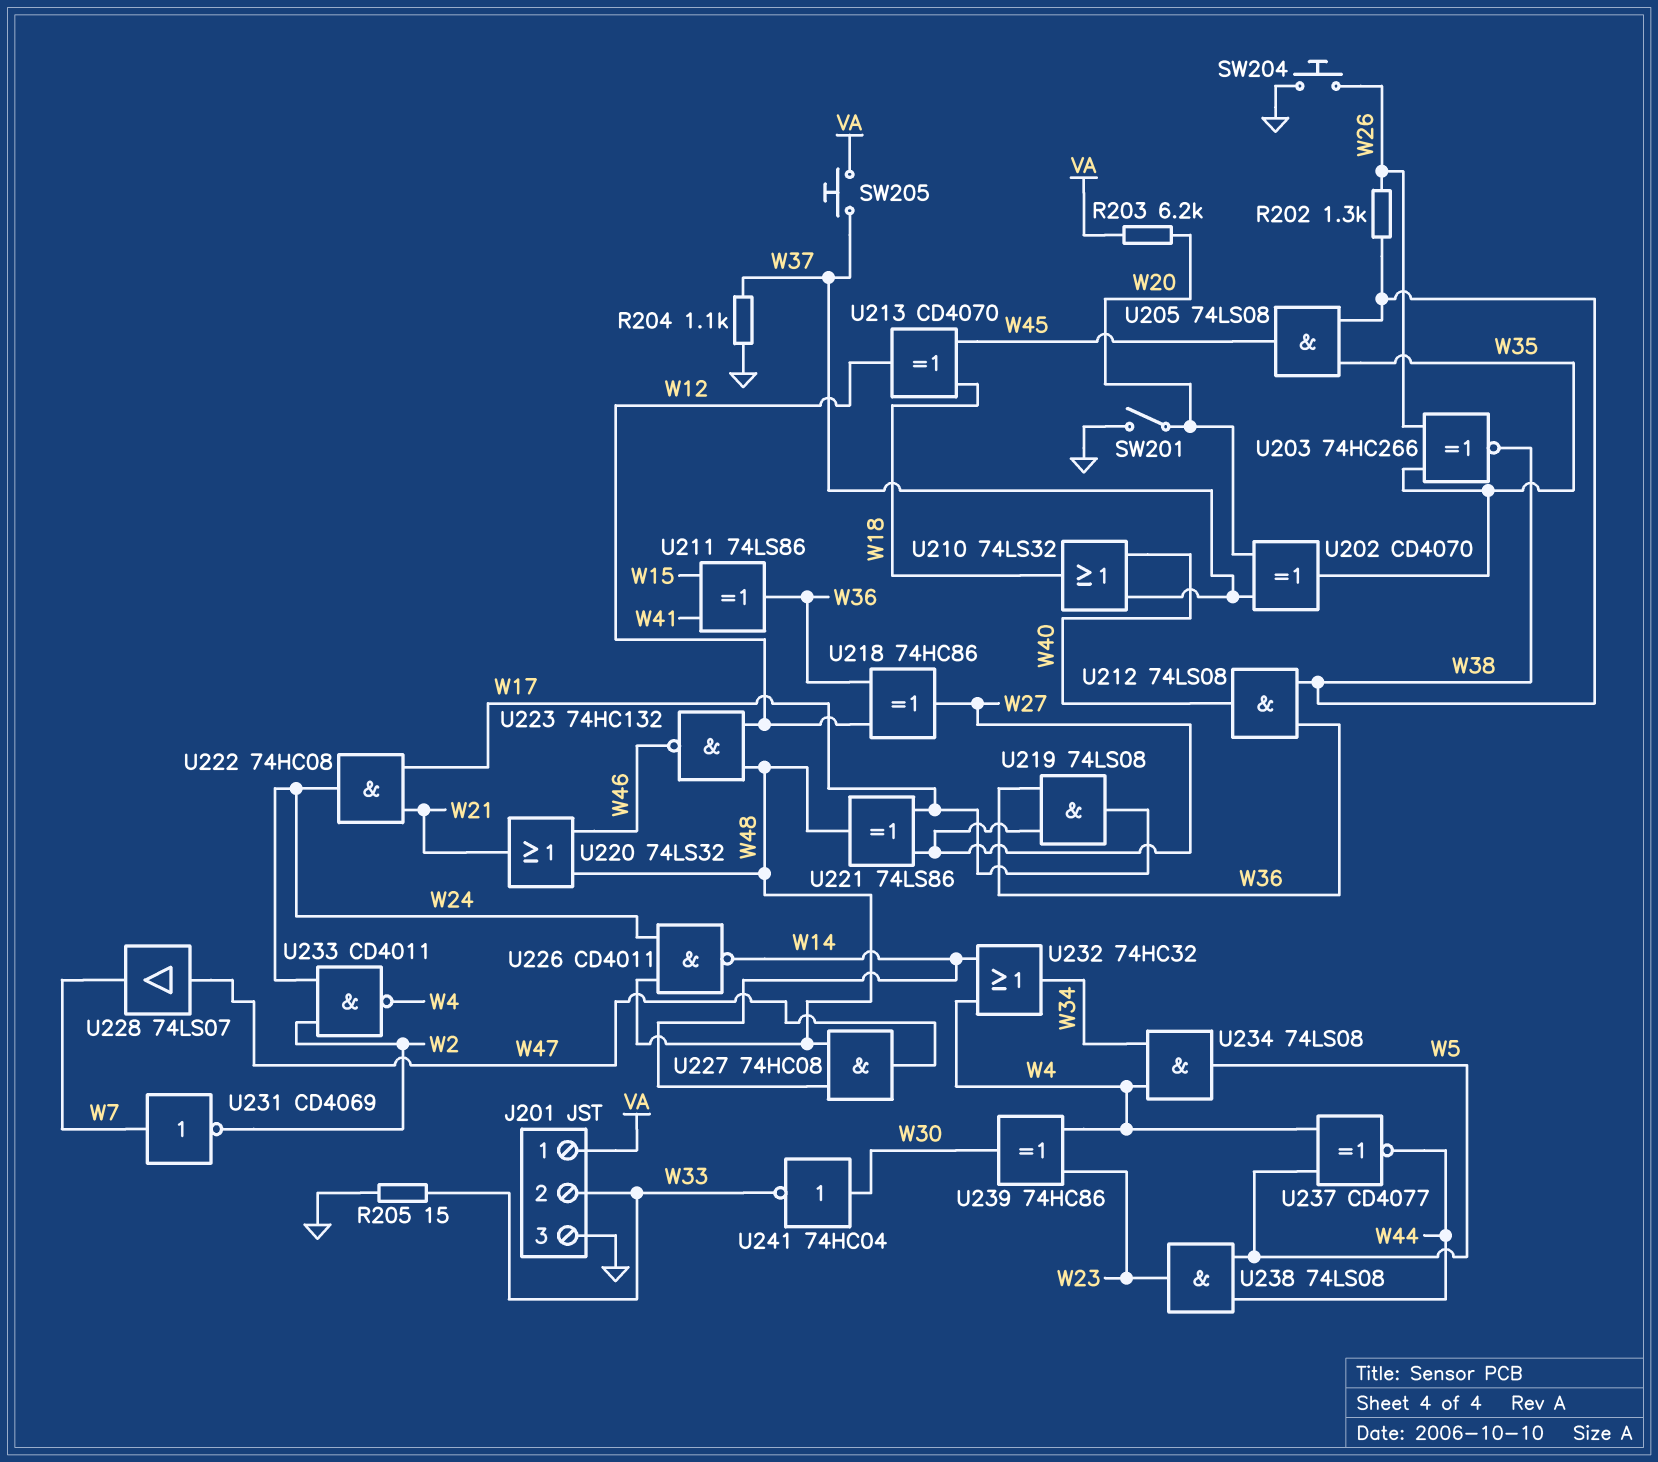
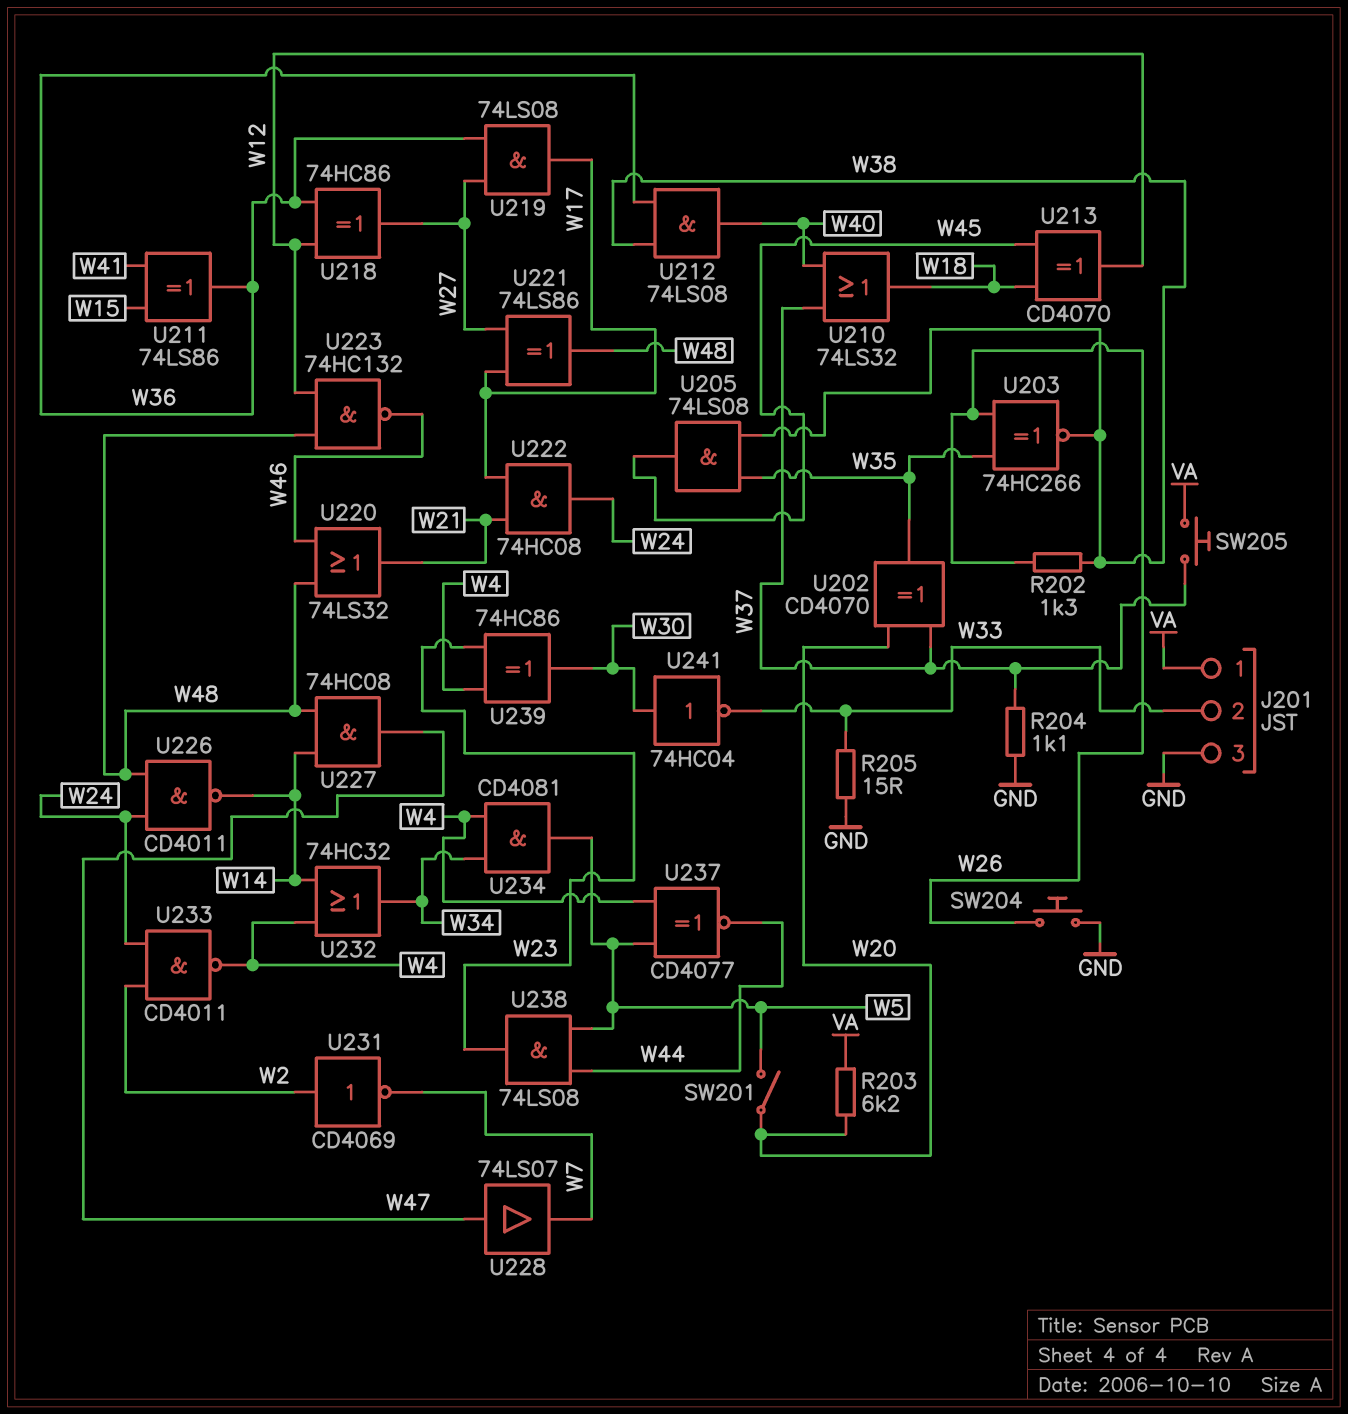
SW201: switch (GND, W20) -> switch (W5, W20)
U231: NOT CD4069 (in W7, out W2) -> NOT CD4069 (in W2, out W7)
U234: AND 74LS08 (in W4, in W34, out W5) -> AND CD4081 (in W4, in W34, out W5)

